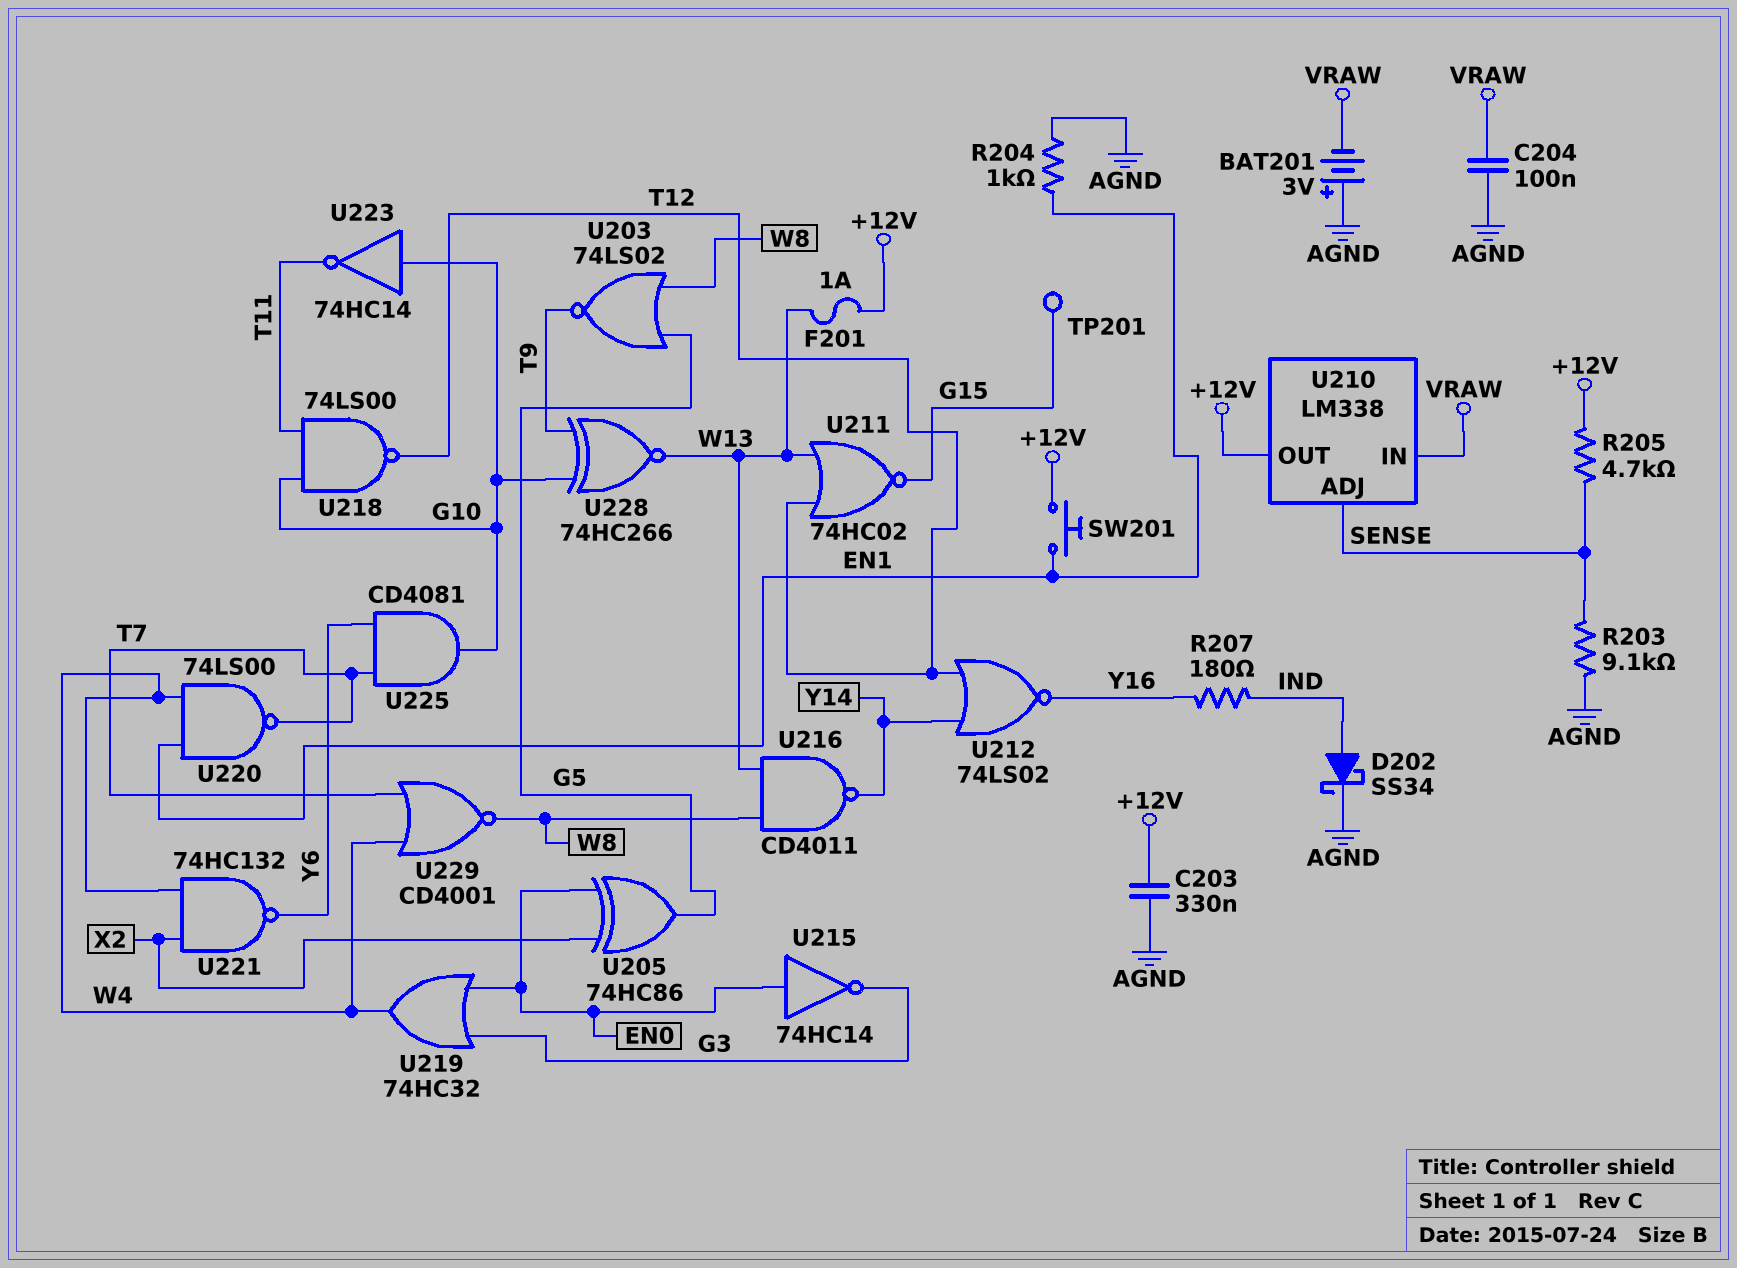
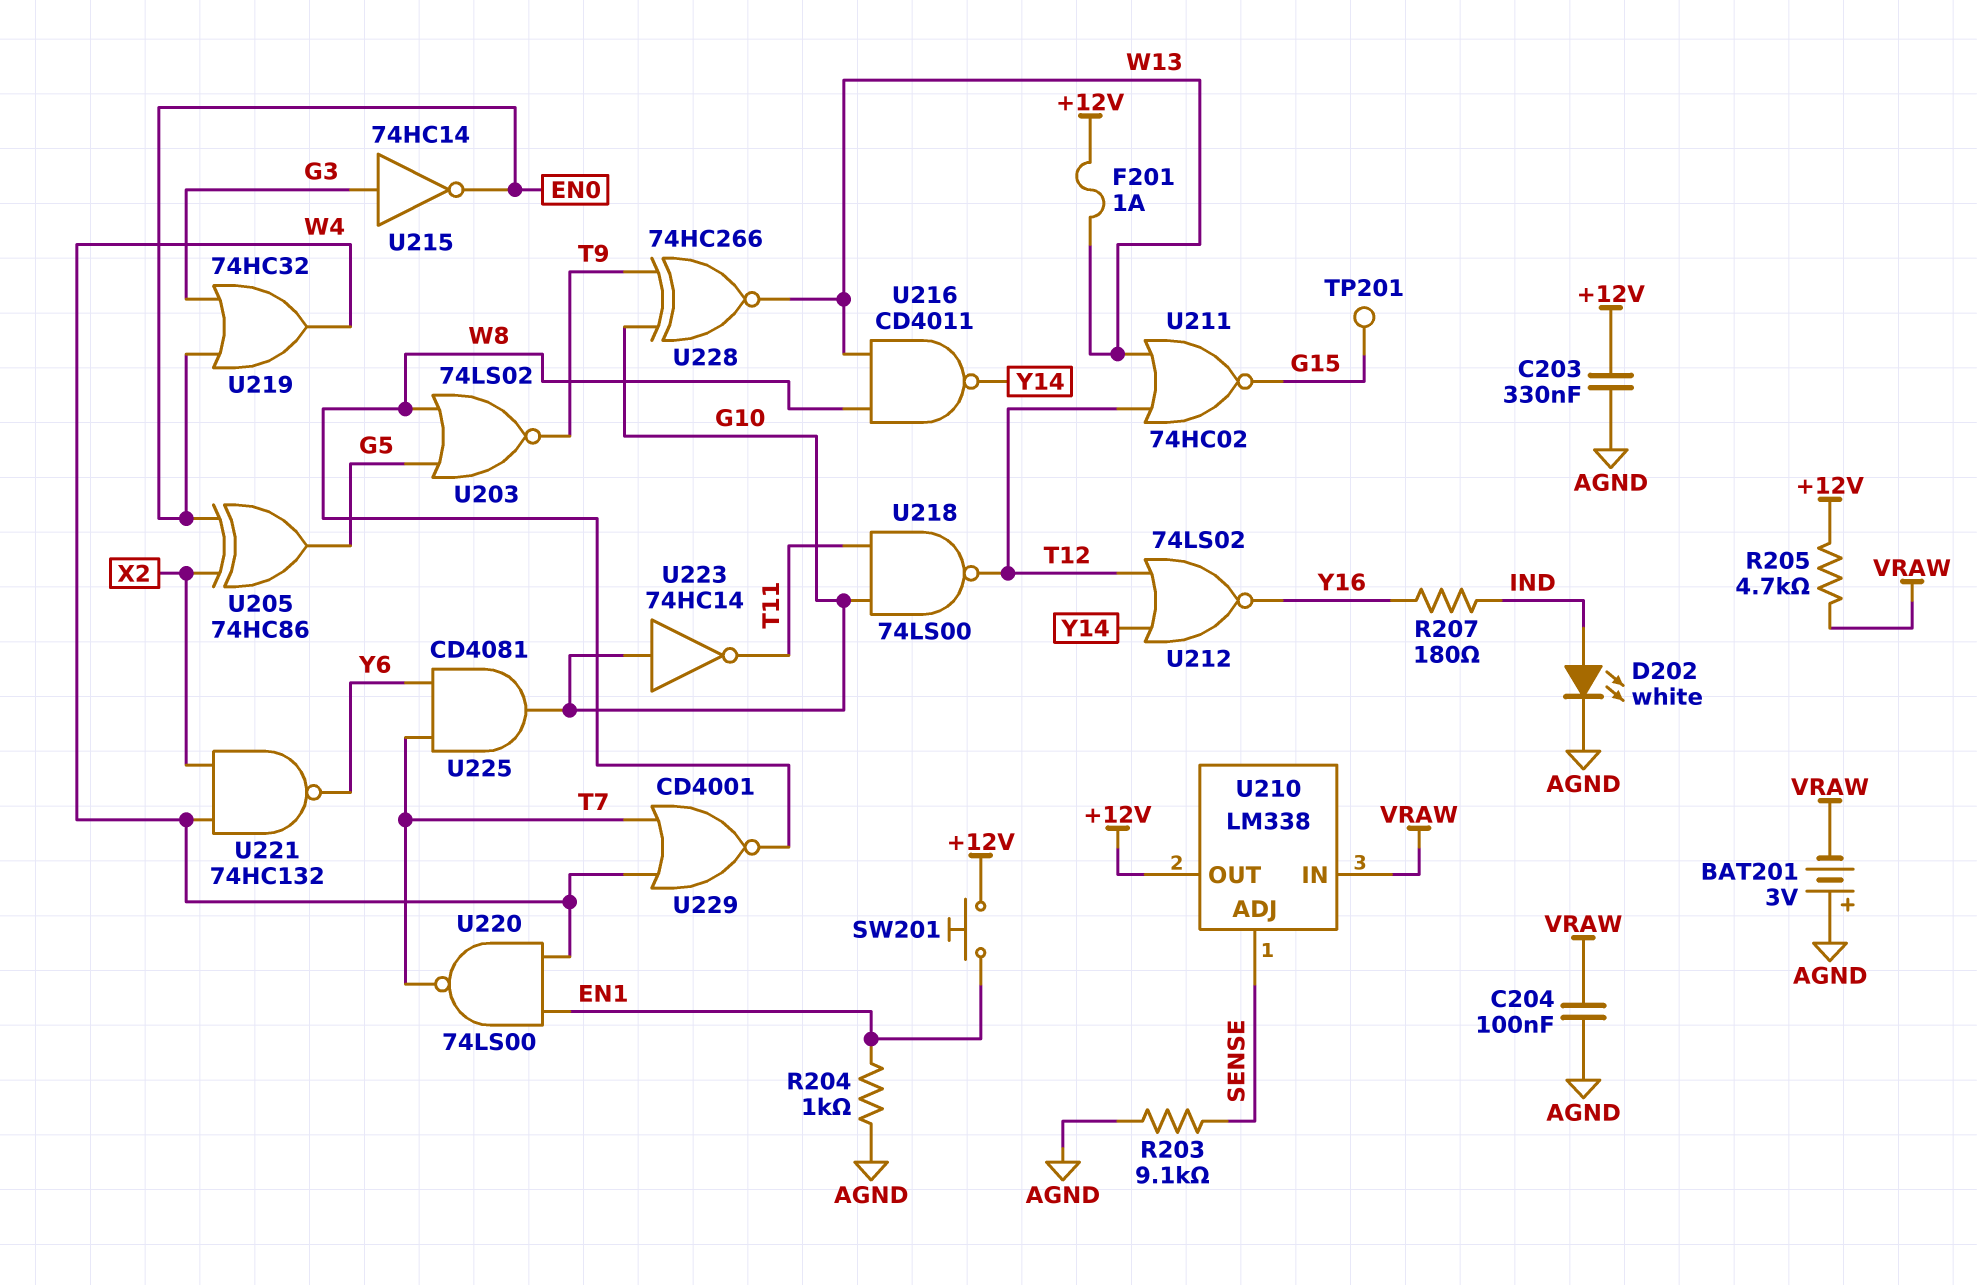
D202: schottky SS34 (A IND, K AGND) -> LED white (A IND, K AGND)
R205: 4.7k (+12V, SENSE) -> 4.7k (+12V, VRAW)
U215: NOT 74HC14 (in EN0, out G3) -> NOT 74HC14 (in G3, out EN0)

